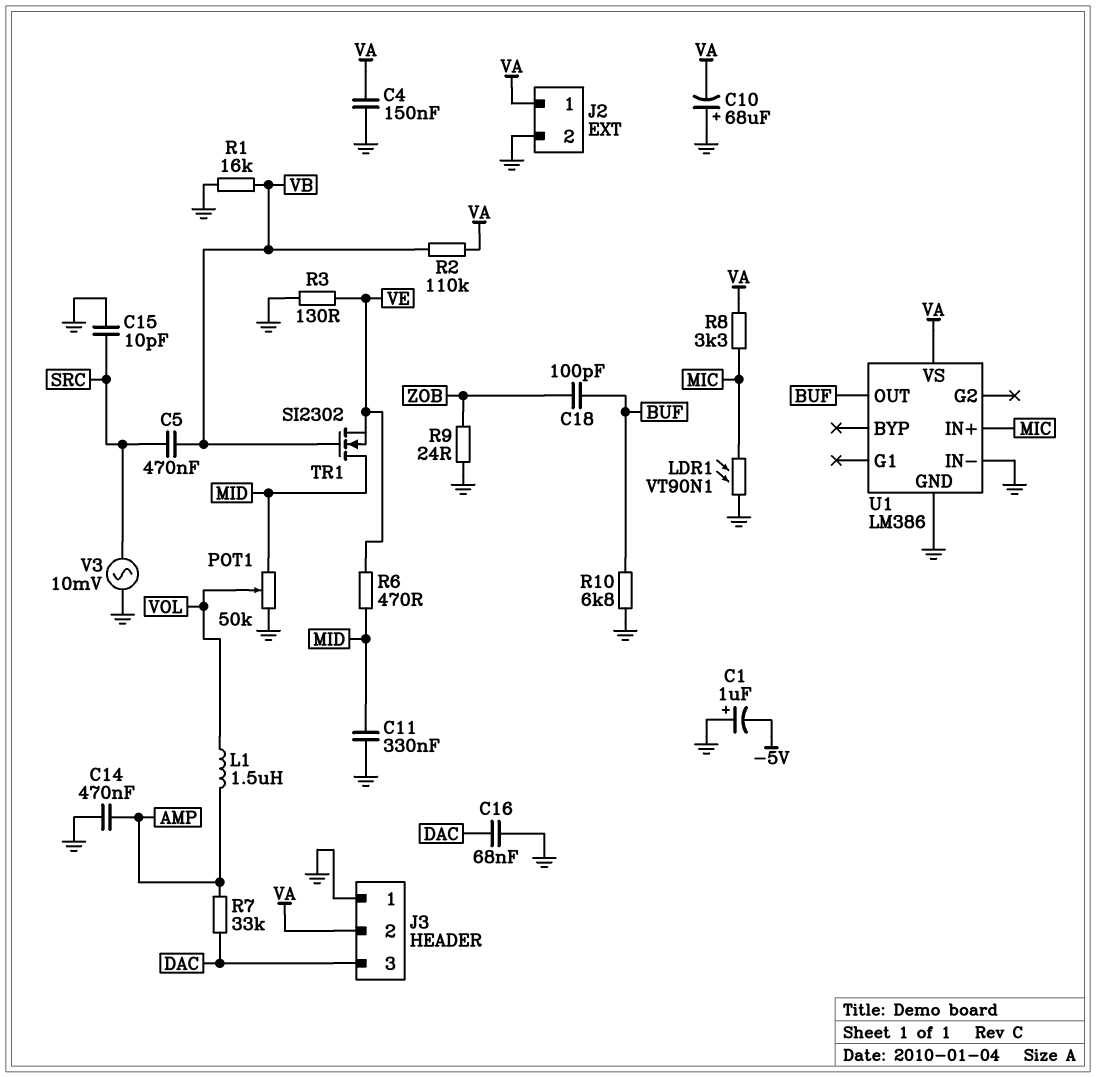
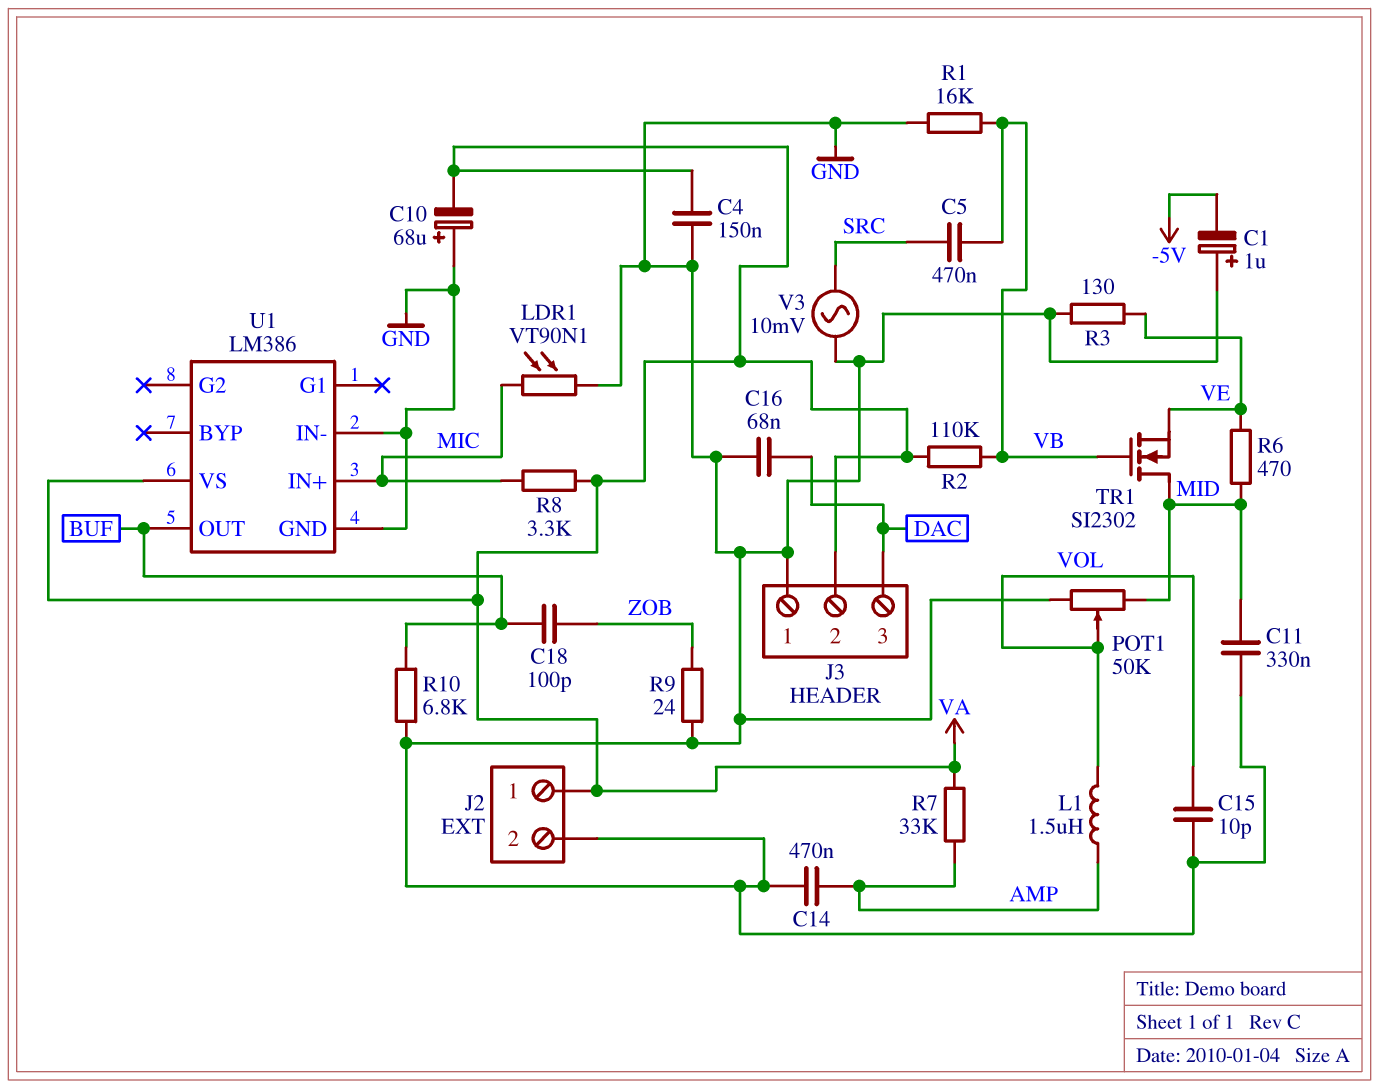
C15: 10pF (GND, SRC) -> 10pF (GND, VOL)
R7: 33k (AMP, DAC) -> 33k (AMP, VA)

